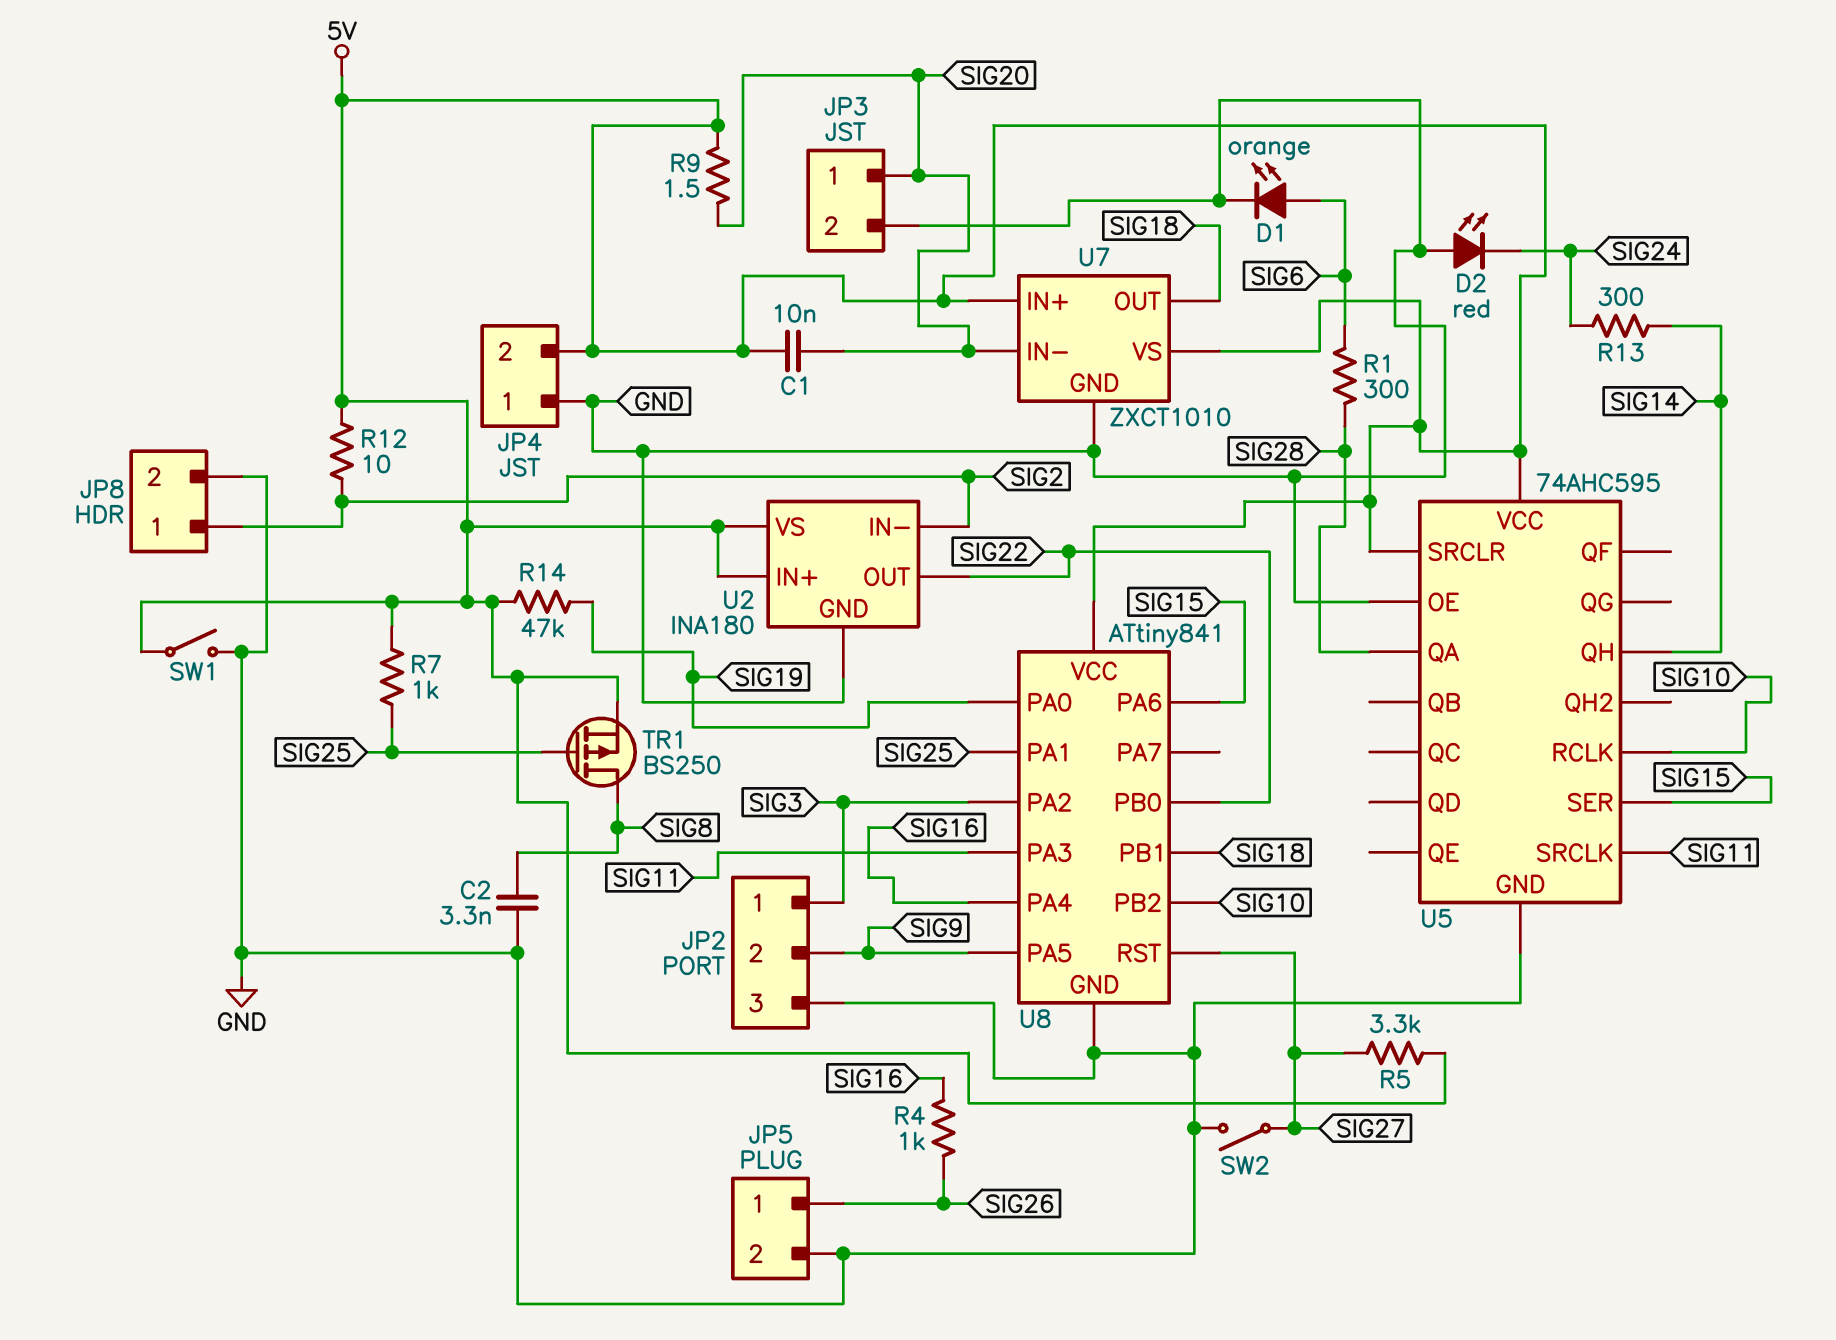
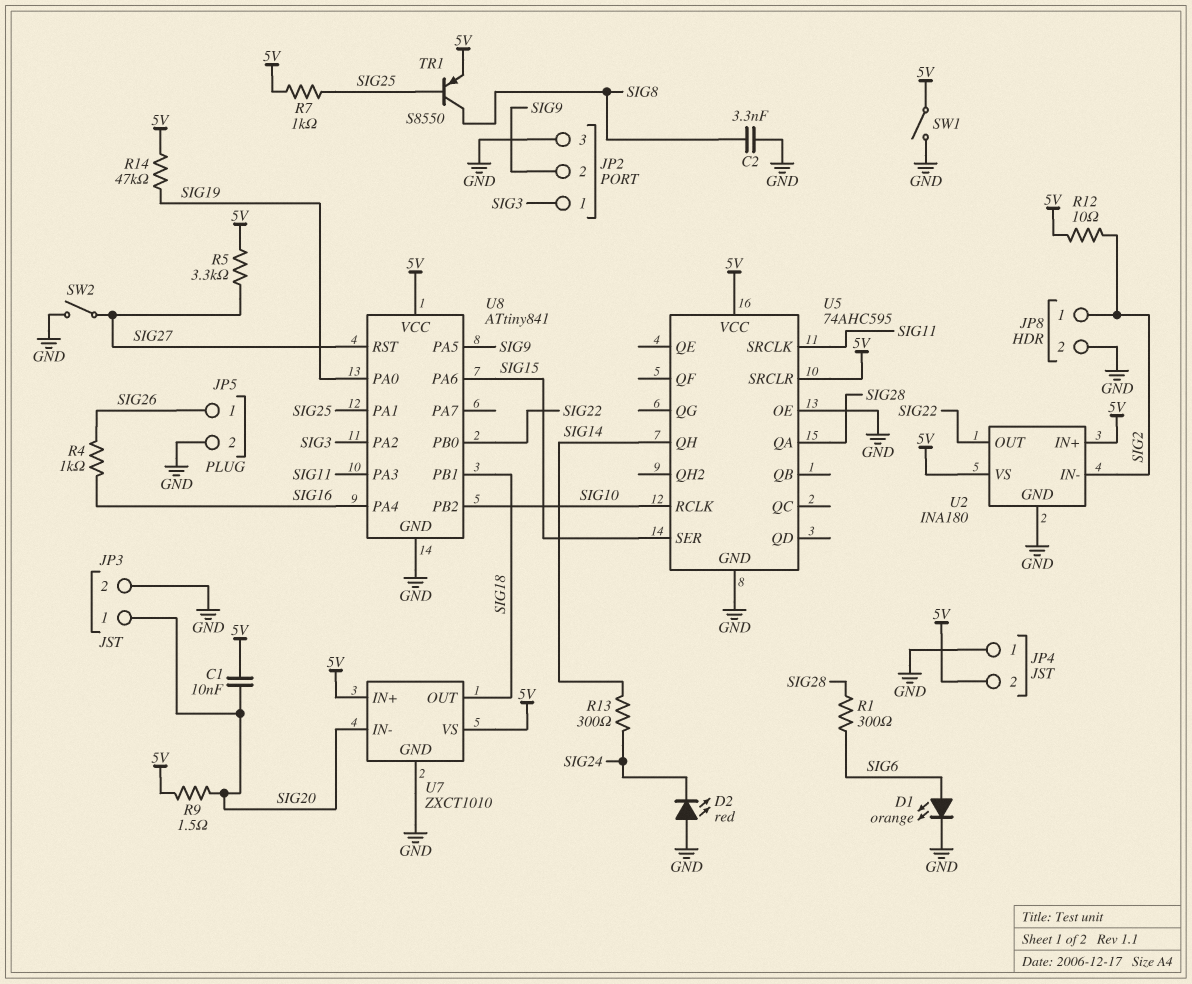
TR1: PMOS BS250 (G SIG25, D SIG8, S 5V) -> PNP S8550 (B SIG25, C SIG8, E 5V)

